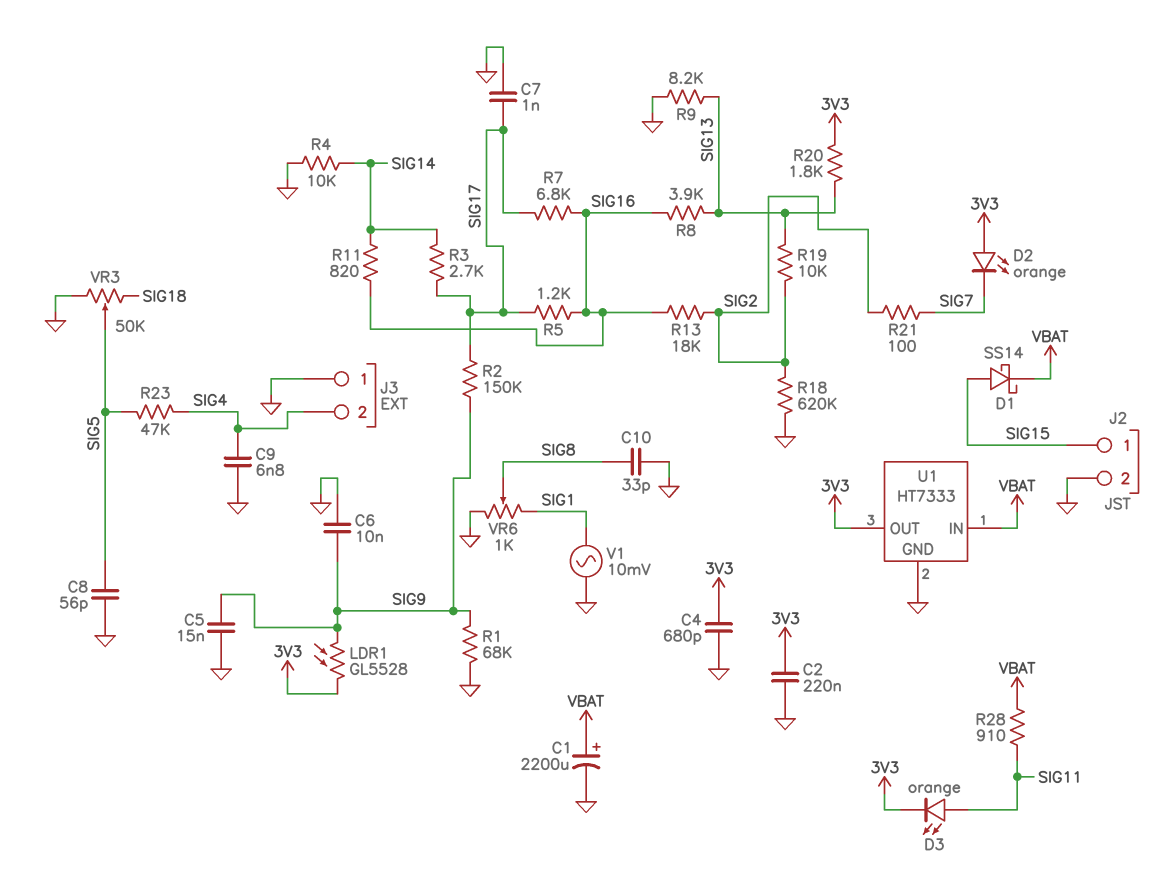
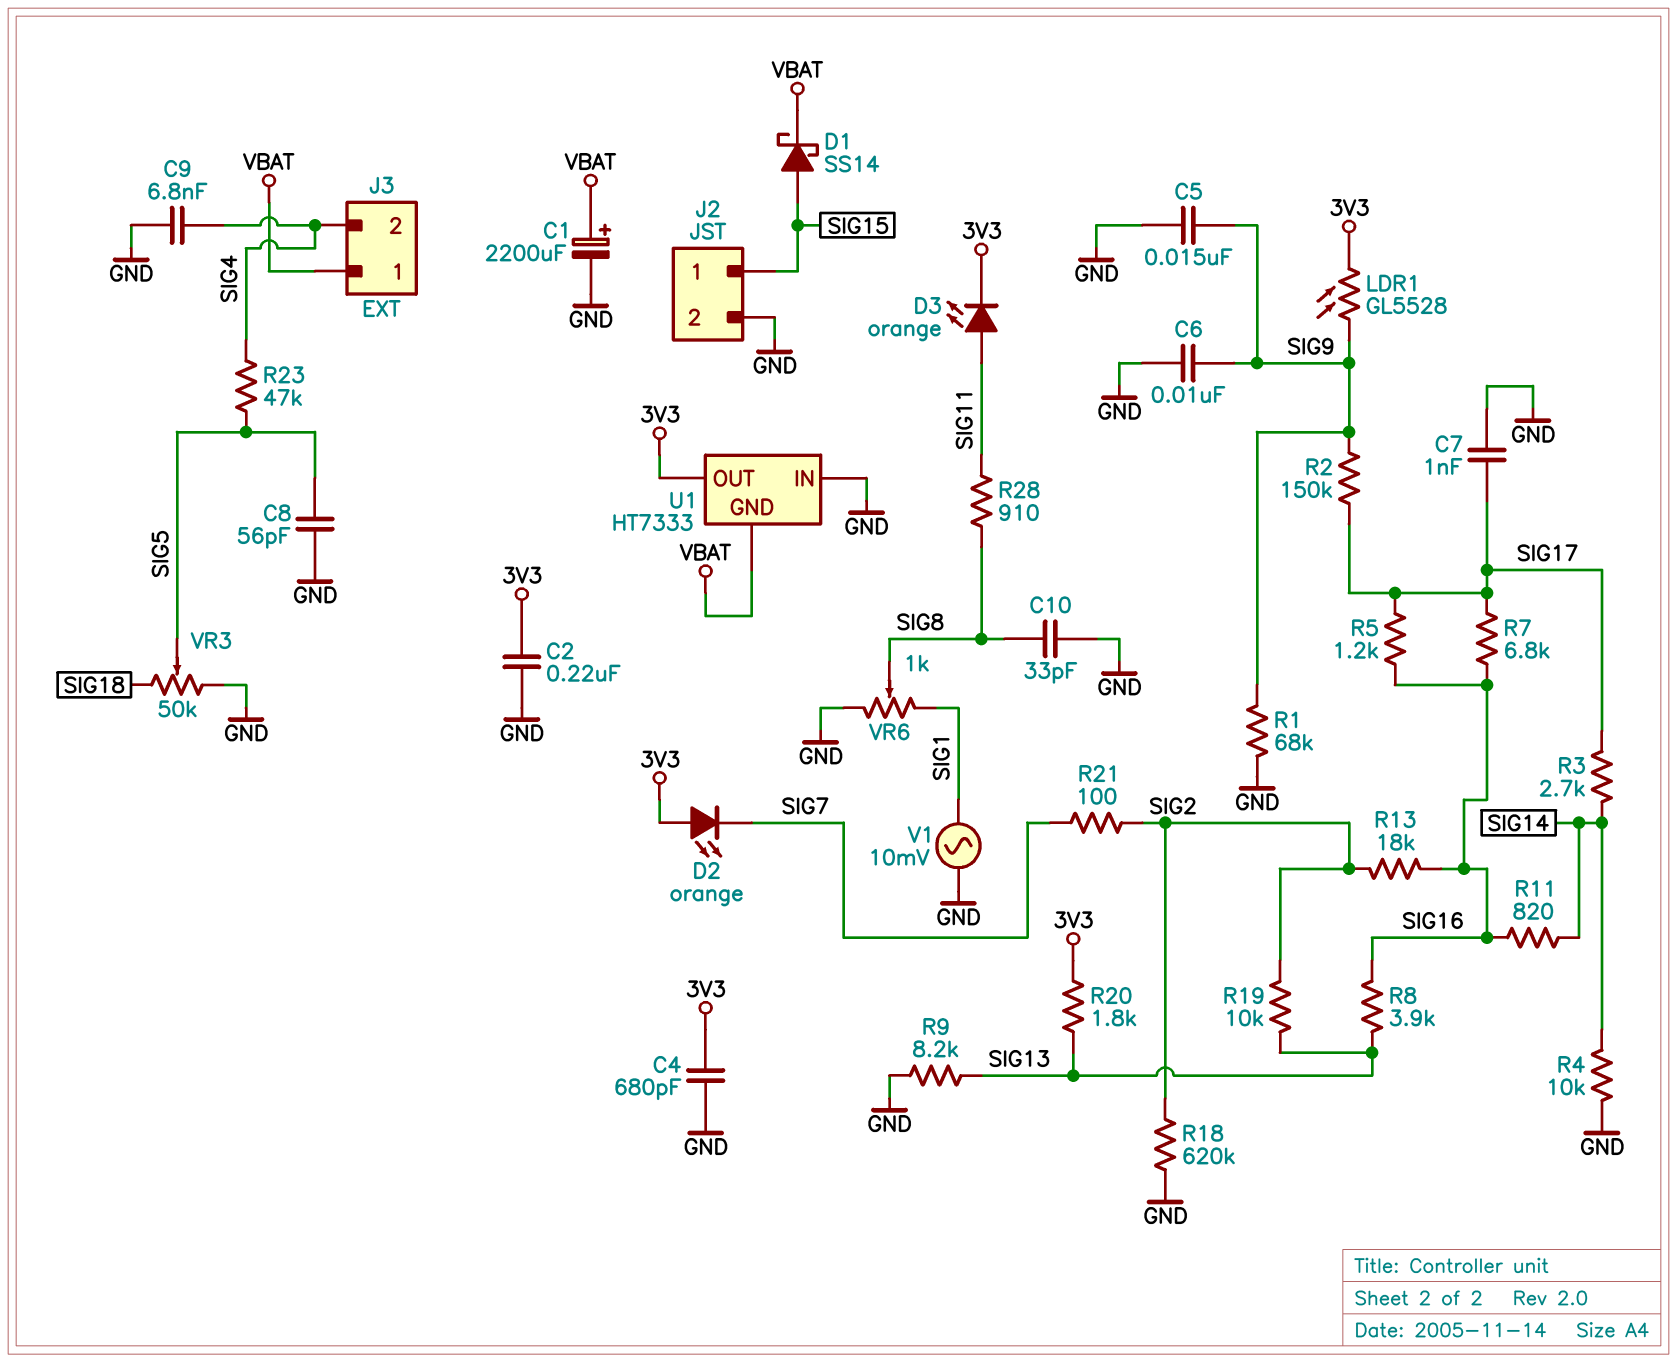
J3 pin 1: GND -> VBAT
R28: 910 (SIG11, VBAT) -> 910 (SIG8, SIG11)
U1 pin GND: GND -> VBAT
U1 pin IN: VBAT -> GND

